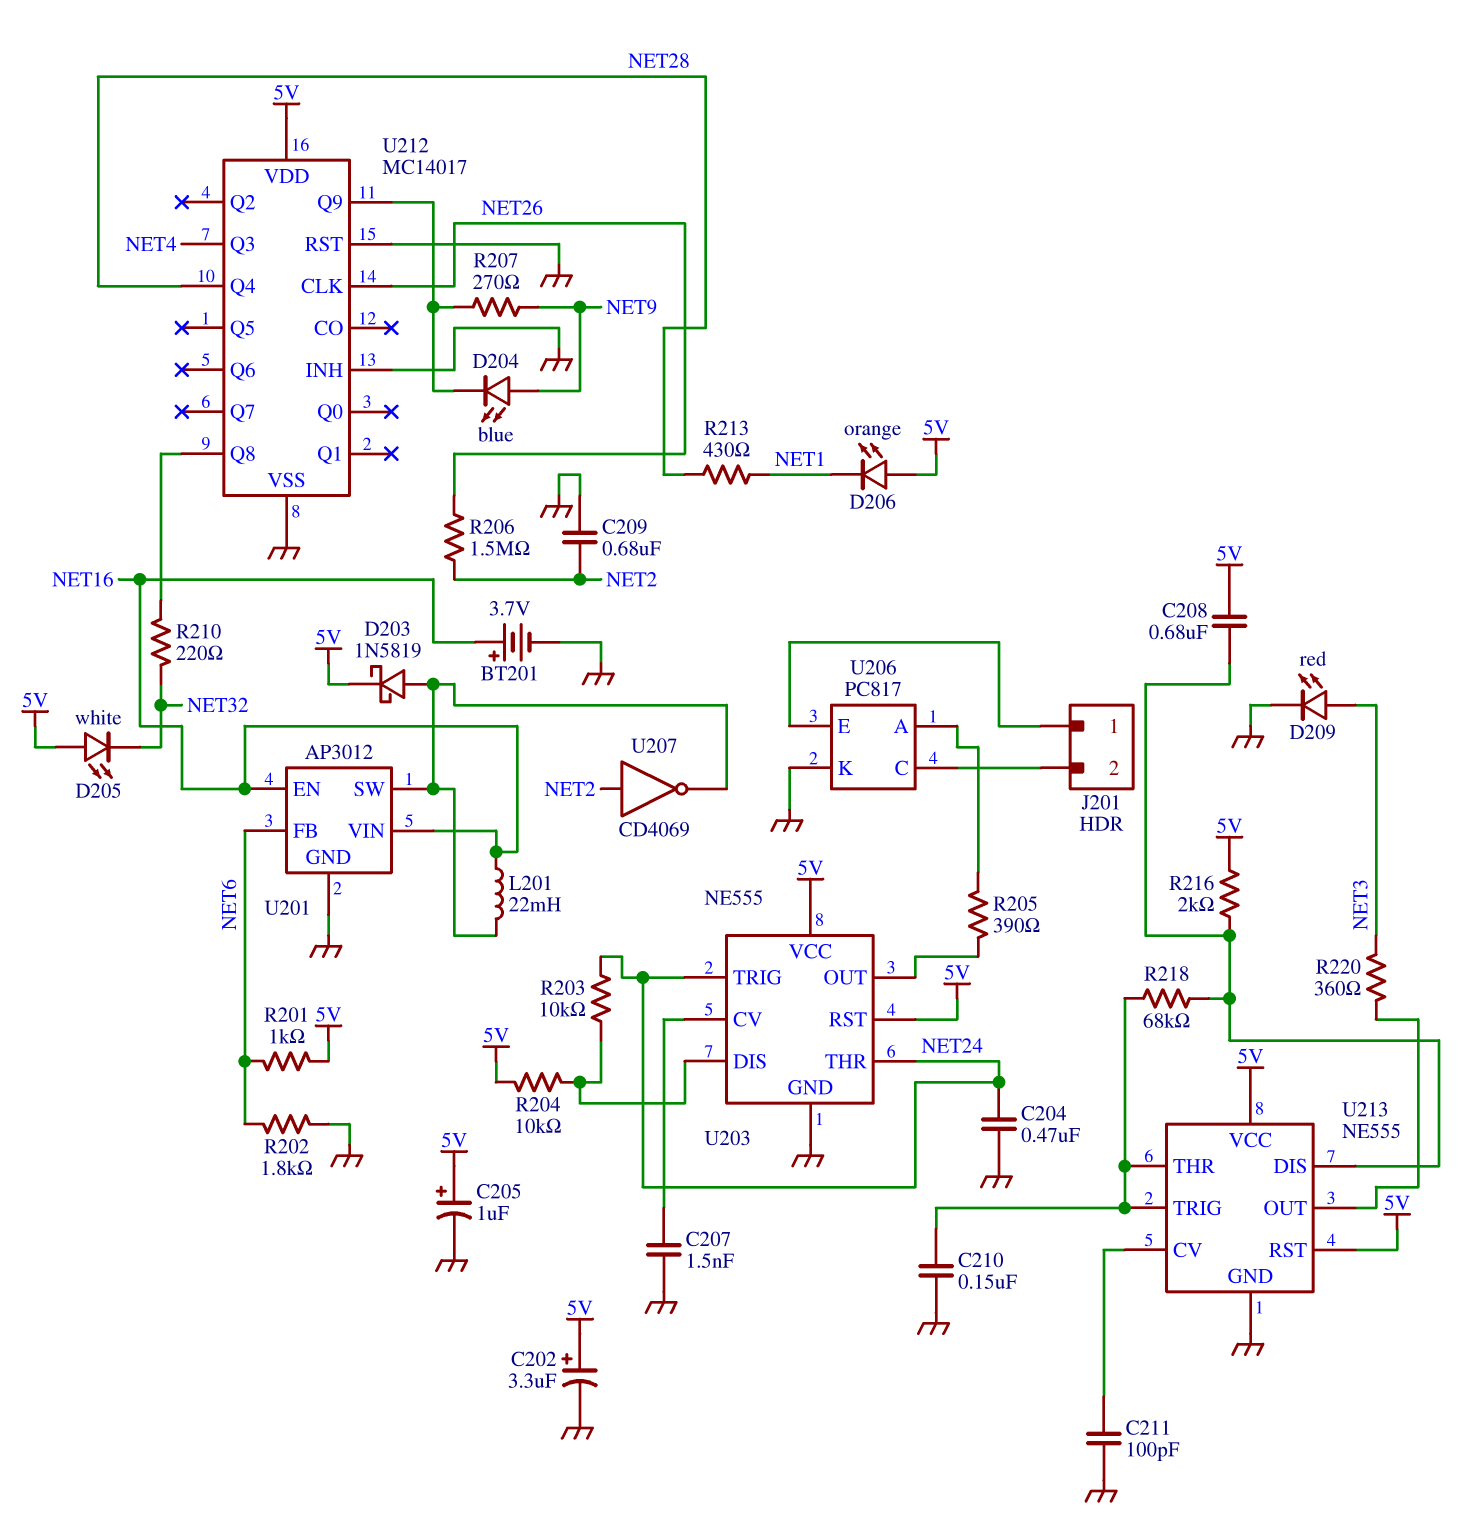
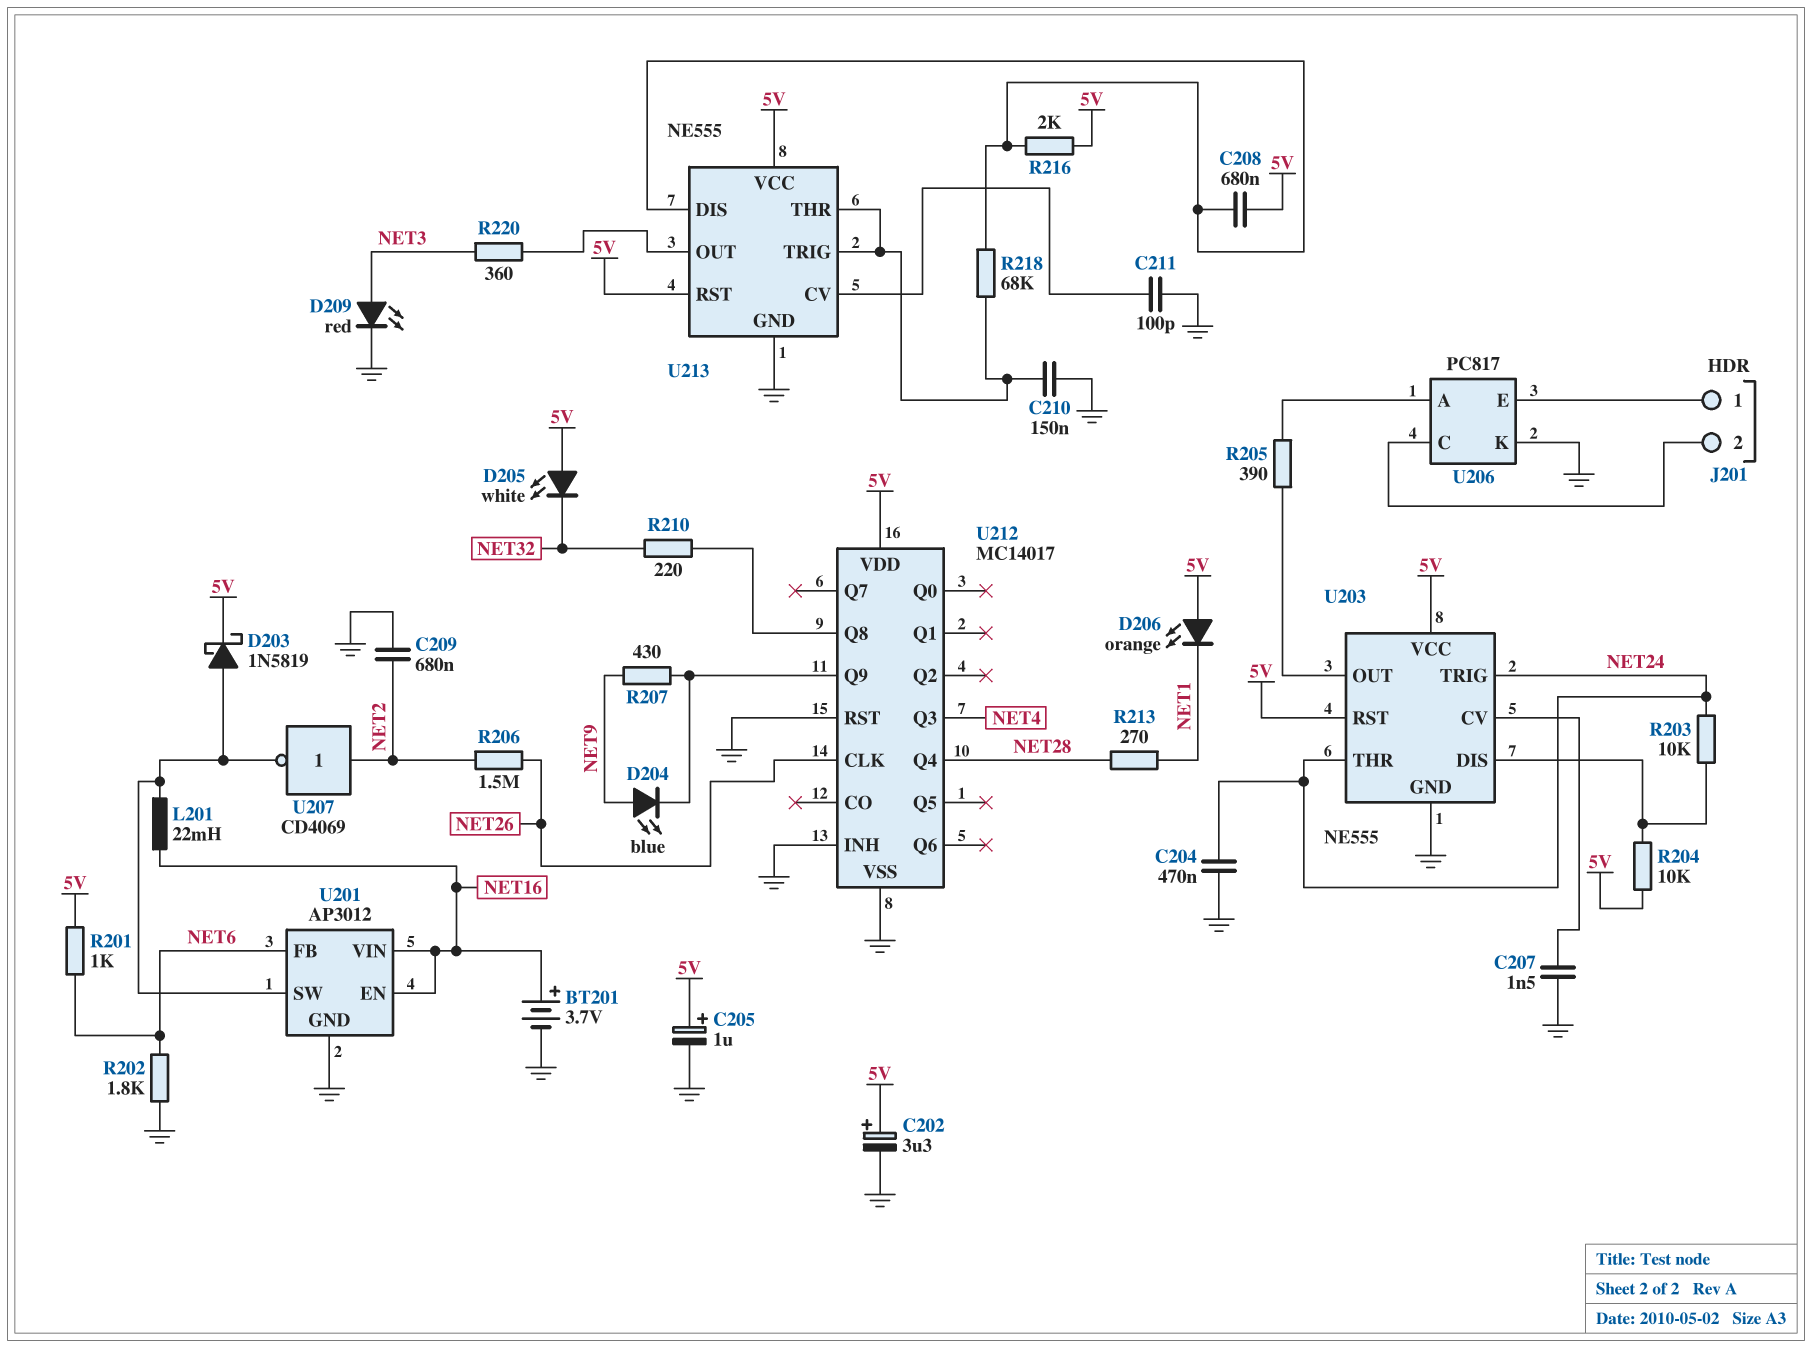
R207: 270 (NET9, U212/Q9) -> 430 (NET9, U212/Q9)
R213: 430 (NET1, NET28) -> 270 (NET1, NET28)

